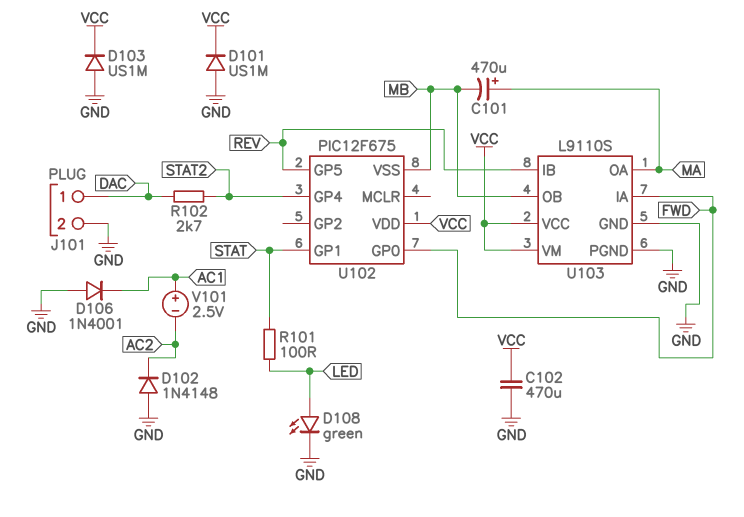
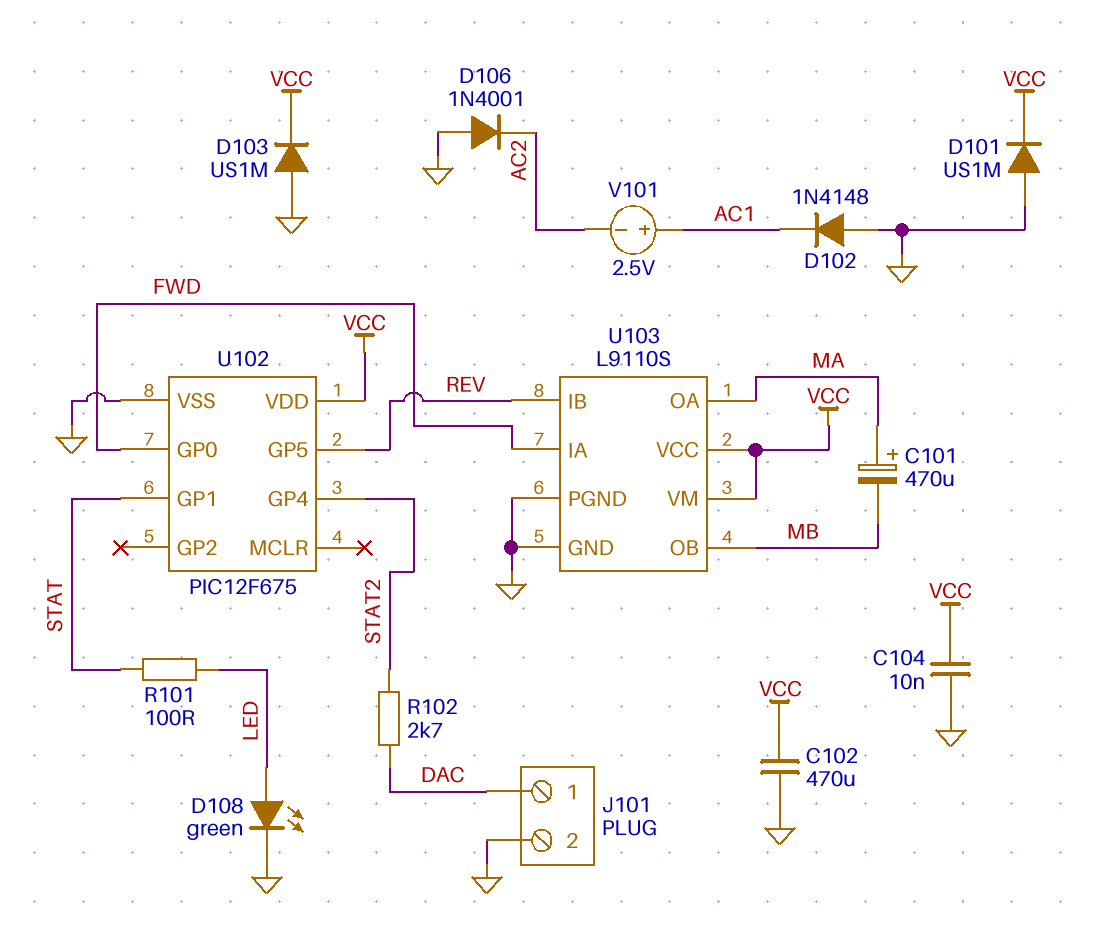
C104: none -> 10nF (GND, VCC)
D102: diode 1N4148 (A GND, K AC2) -> diode 1N4148 (A GND, K AC1)
D106: diode 1N4001 (A GND, K AC1) -> diode 1N4001 (A GND, K AC2)
U102 pin VSS: MB -> GND

